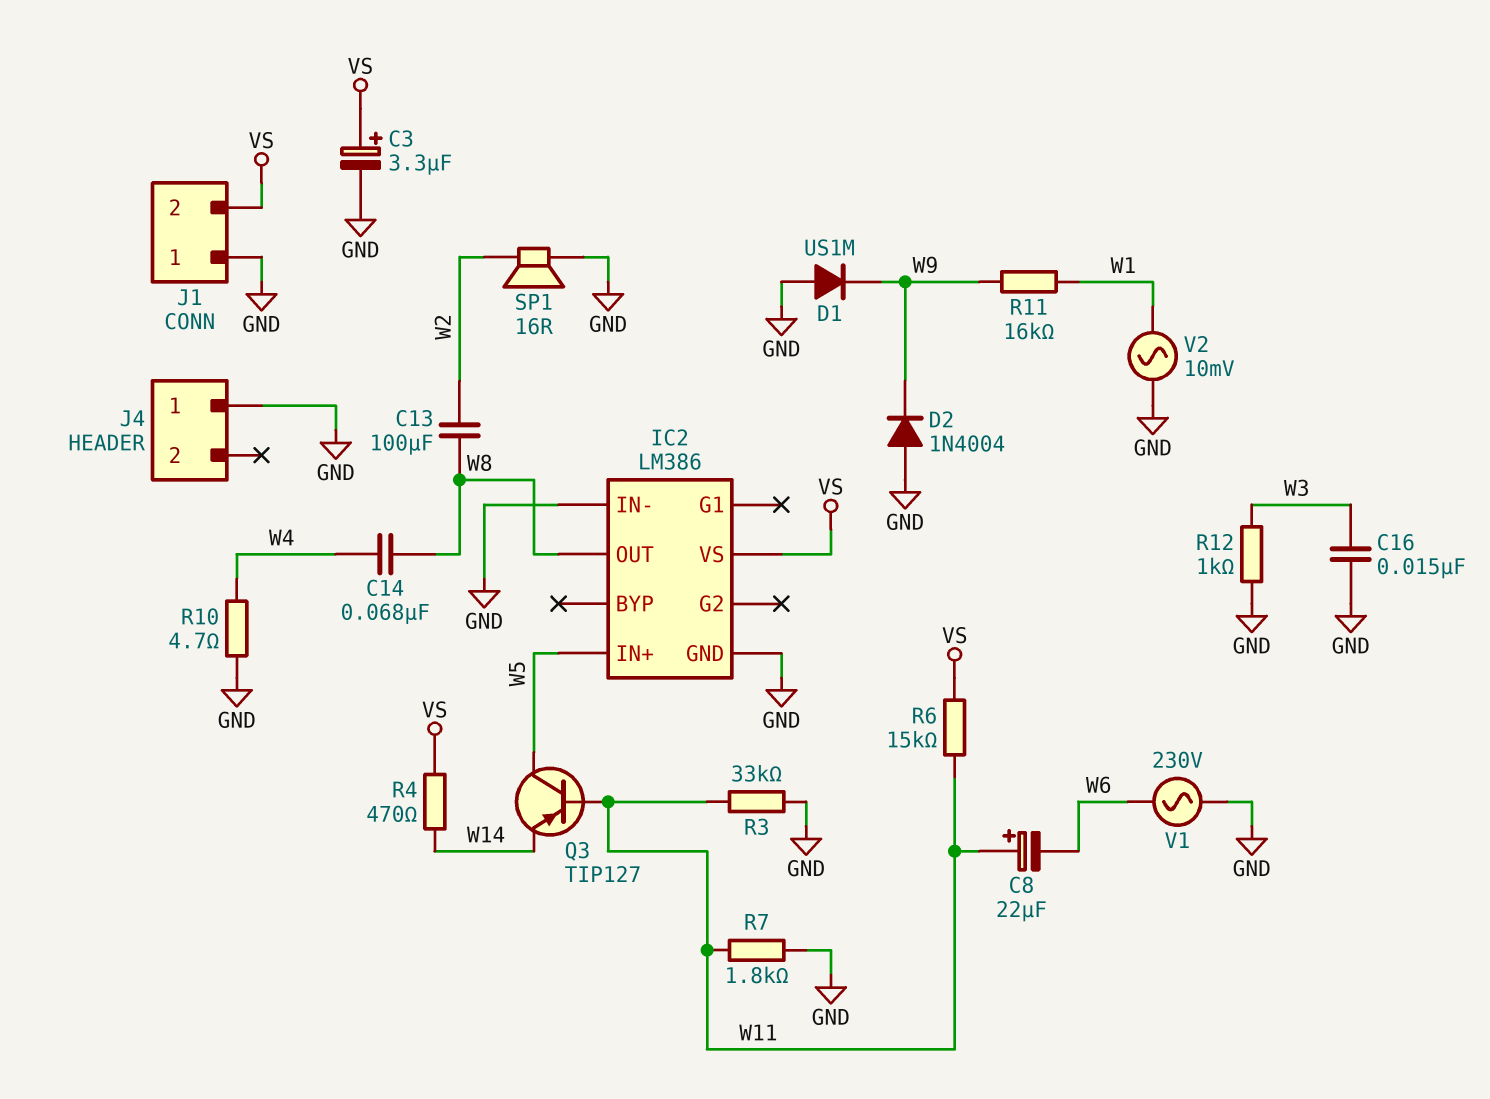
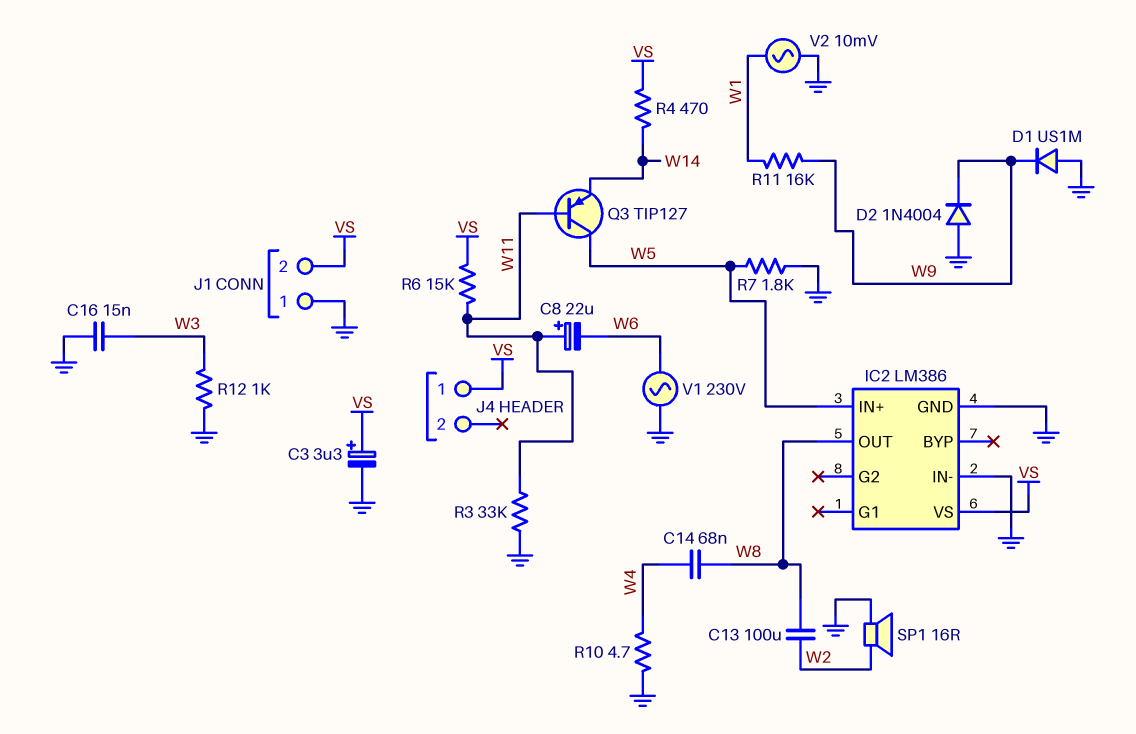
J4 pin 1: GND -> VS
R7: 1.8k (GND, W11) -> 1.8k (GND, W5)

